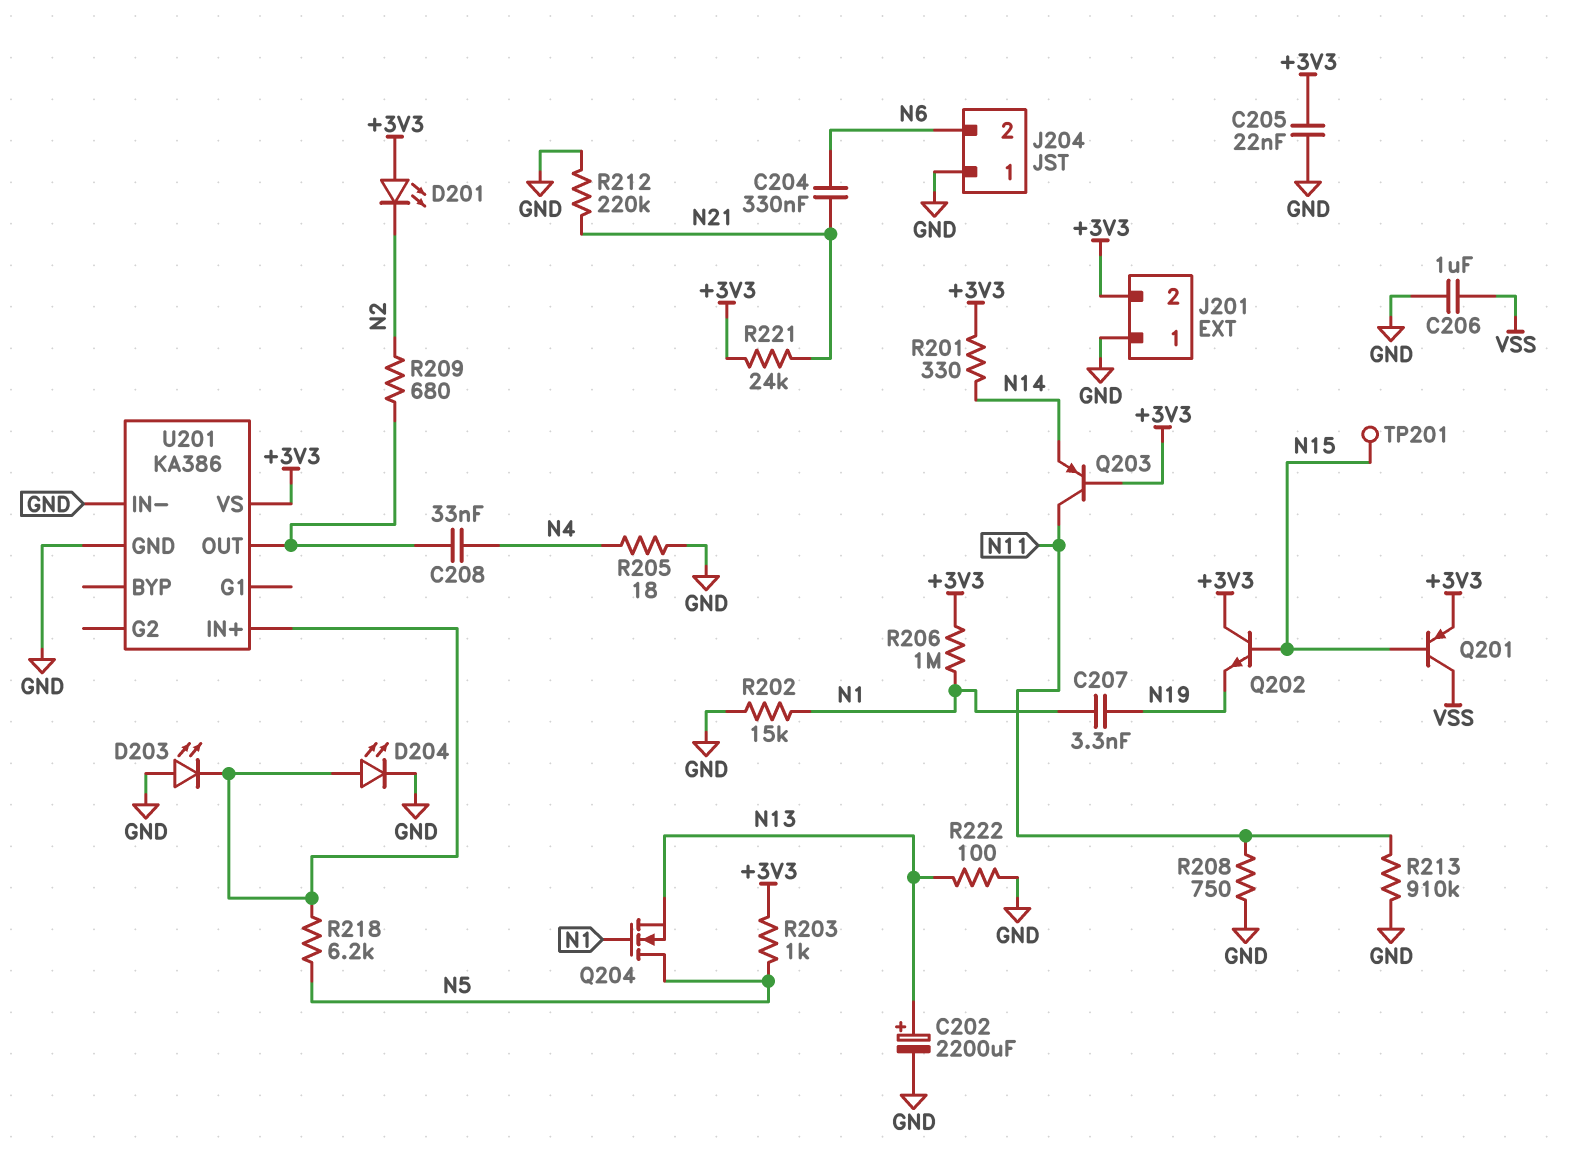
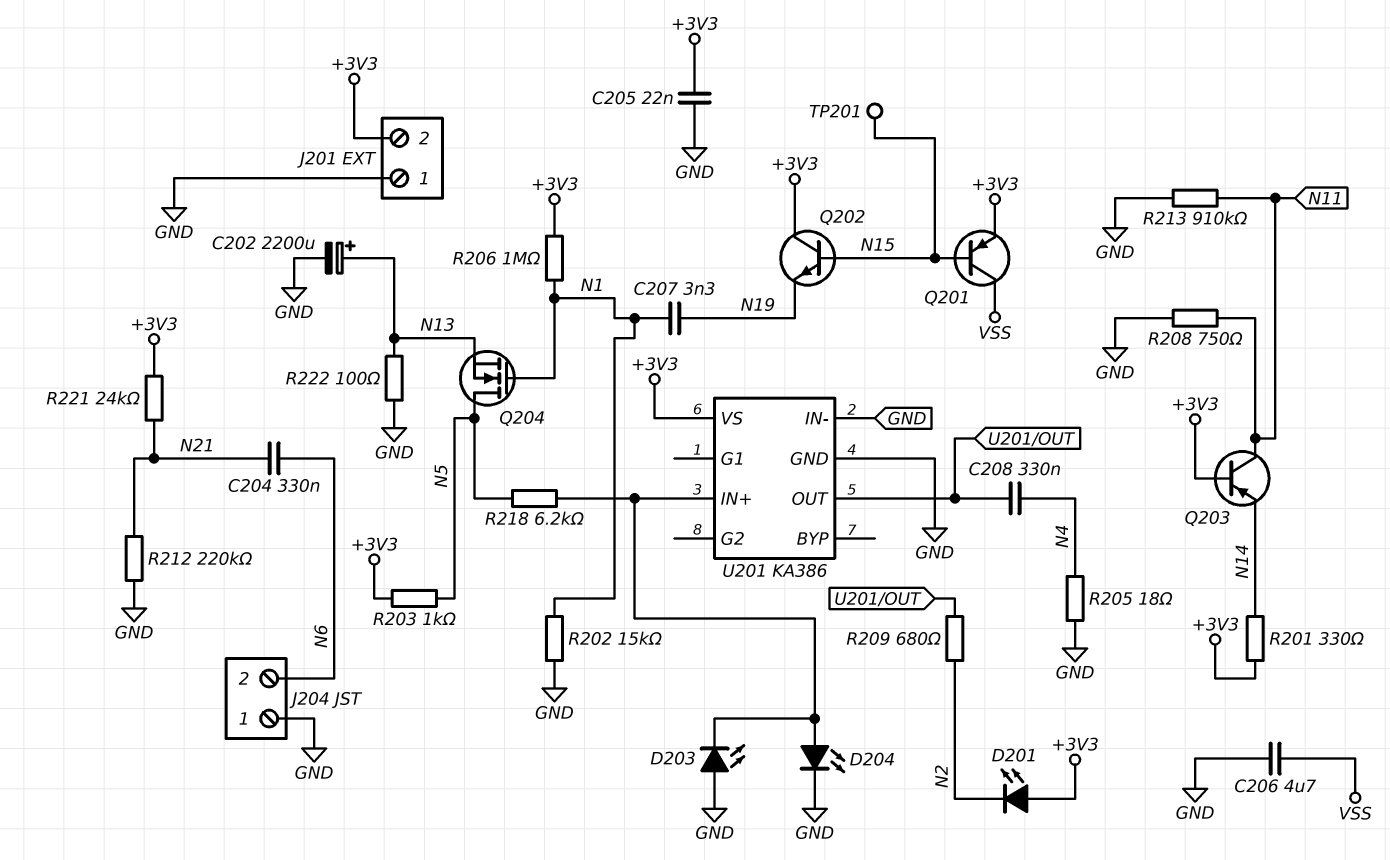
C206: 1uF (GND, VSS) -> 4.7uF (GND, VSS)
C208: 33nF (N4, U201/OUT) -> 330nF (N4, U201/OUT)

